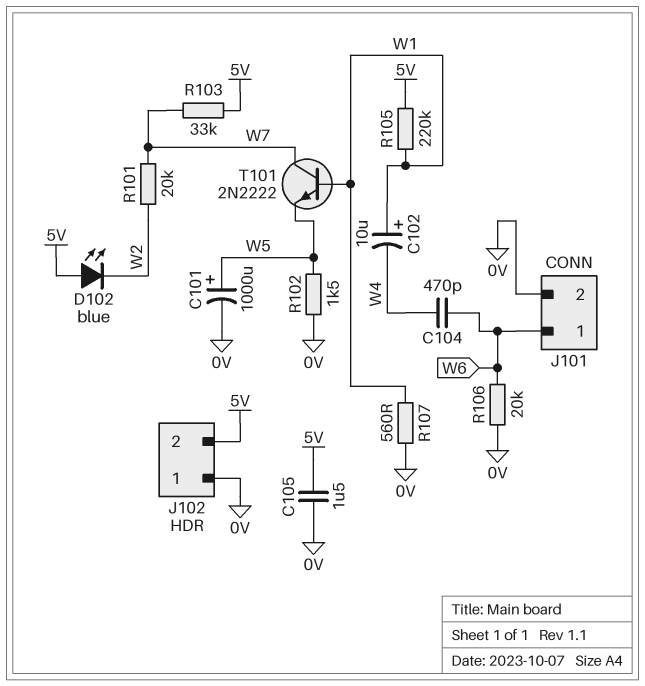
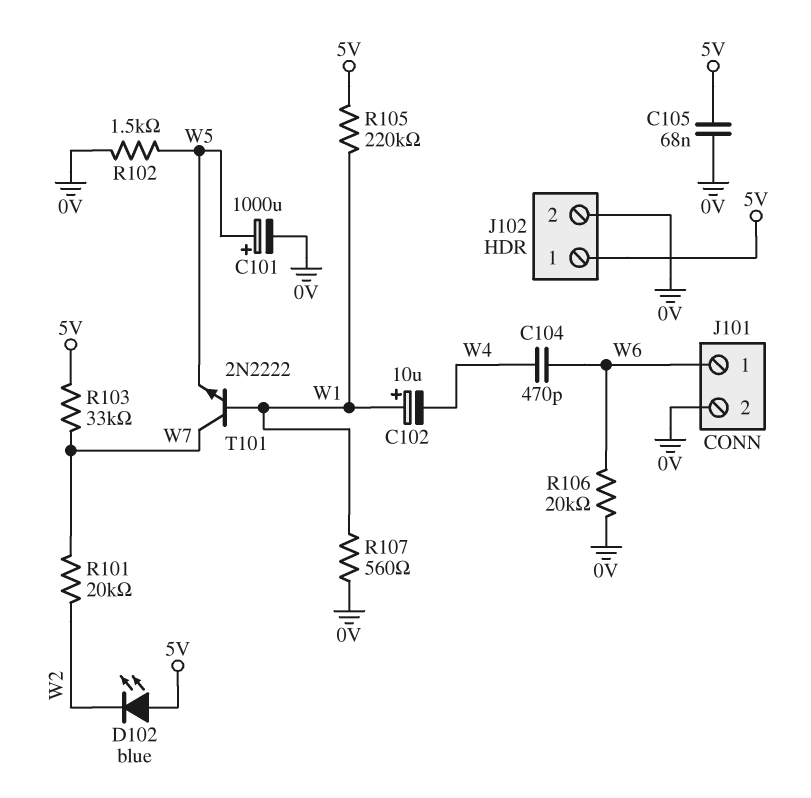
C105: 1.5uF (0V, 5V) -> 68nF (0V, 5V)
J102 pin 1: 0V -> 5V
J102 pin 2: 5V -> 0V

